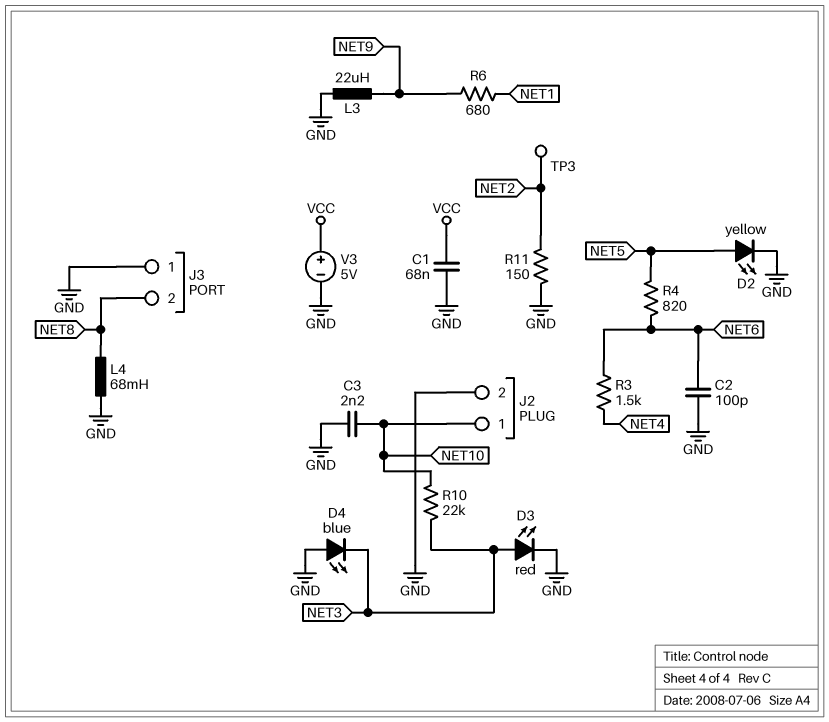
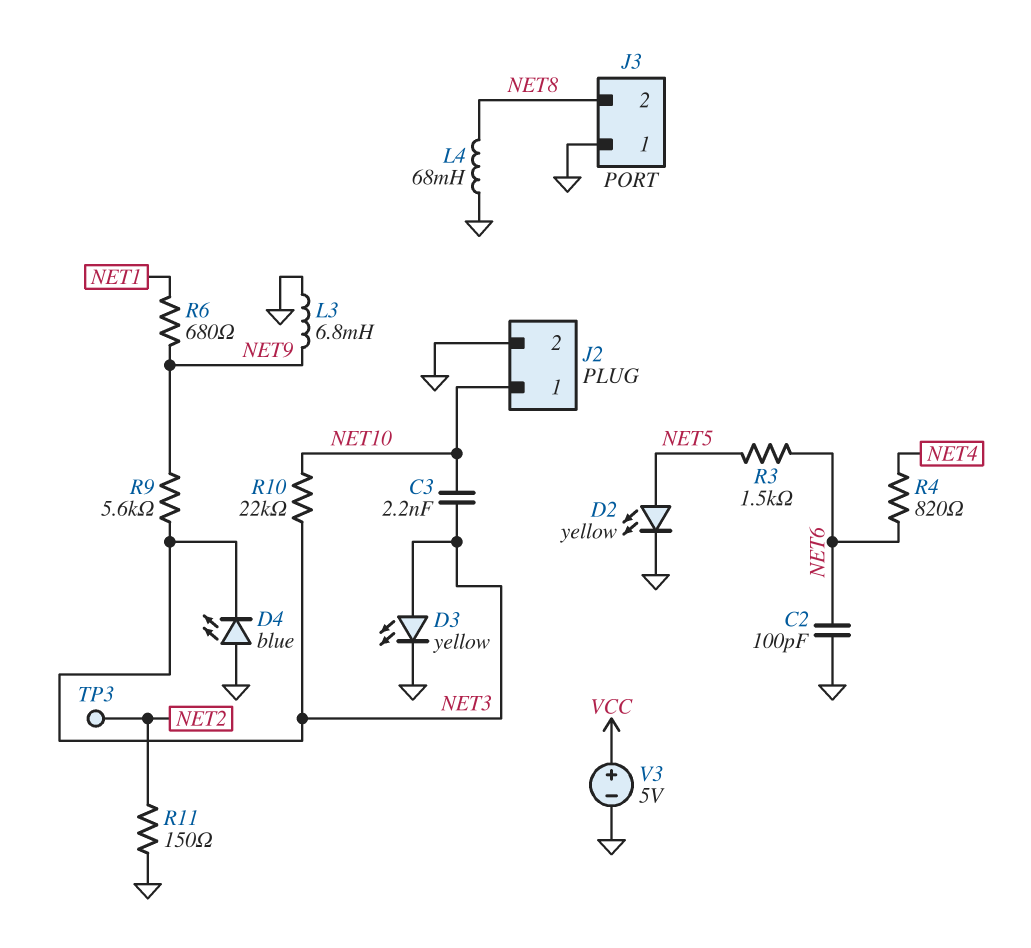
C1: 68nF (GND, VCC) -> none
C3: 2.2nF (GND, NET10) -> 2.2nF (NET3, NET10)
D3: LED red (A NET3, K GND) -> LED yellow (A NET3, K GND)
L3: 22uH (GND, NET9) -> 6.8mH (GND, NET9)
R3: 1.5k (NET4, NET6) -> 1.5k (NET5, NET6)
R4: 820 (NET5, NET6) -> 820 (NET4, NET6)
R9: none -> 5.6k (NET3, NET9)

